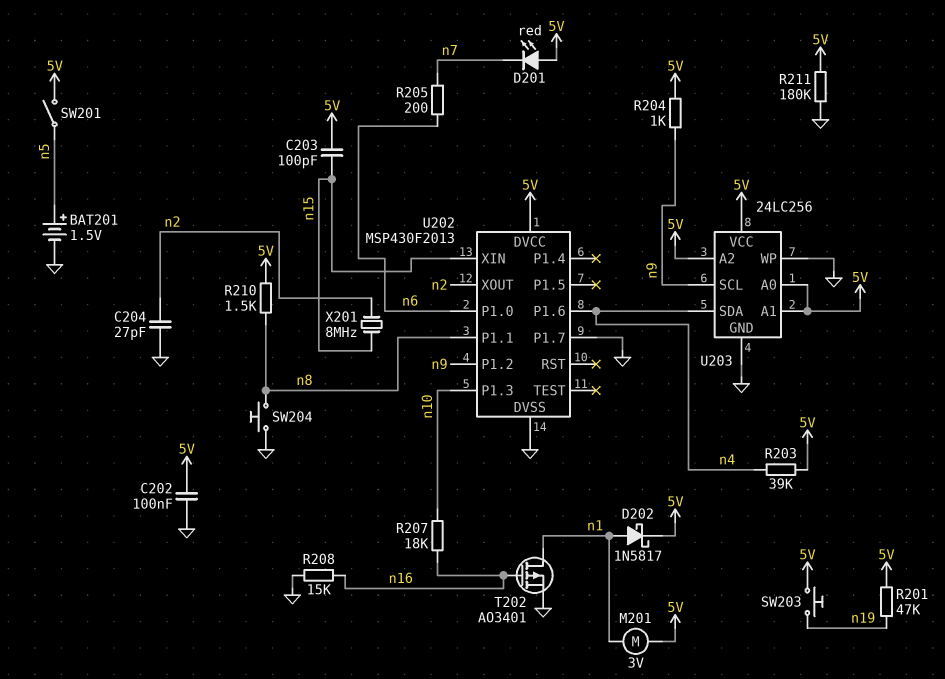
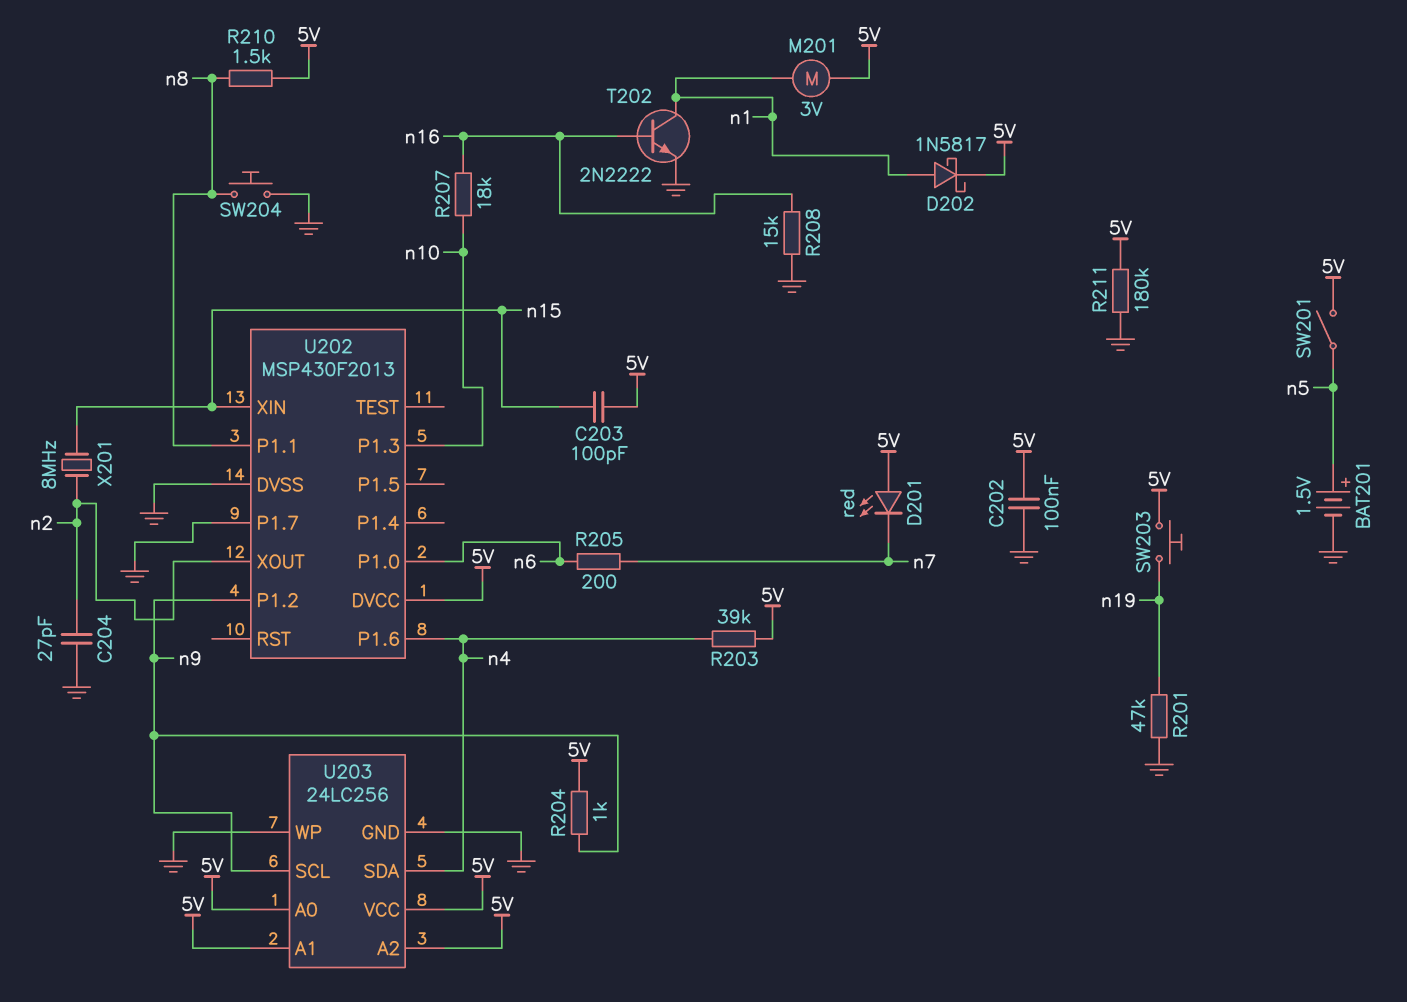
R201: 47k (5V, n19) -> 47k (GND, n19)
T202: PMOS AO3401 (G n16, D n1, S GND) -> NPN 2N2222 (B n16, C n1, E GND)

